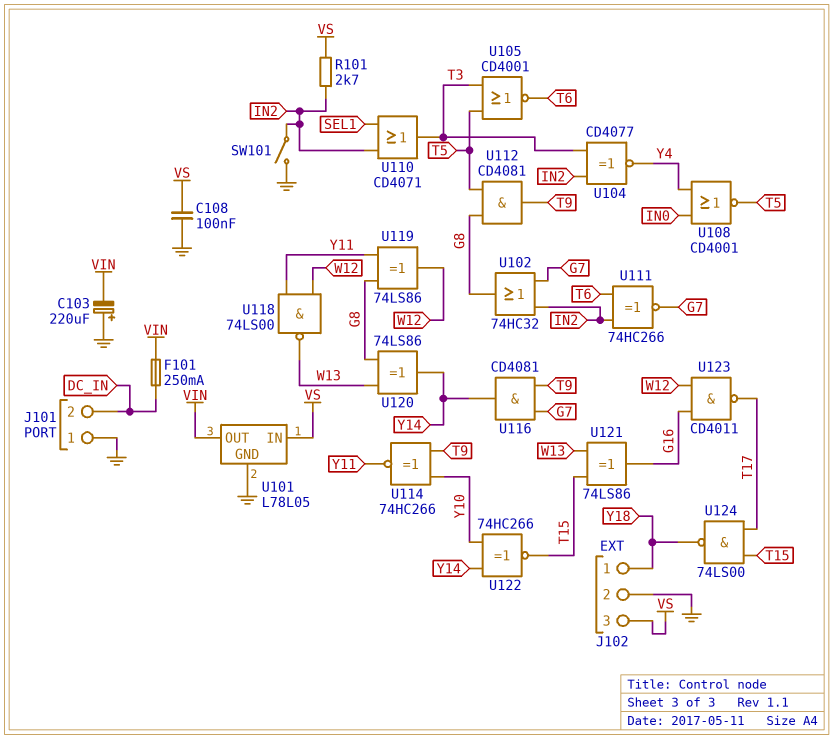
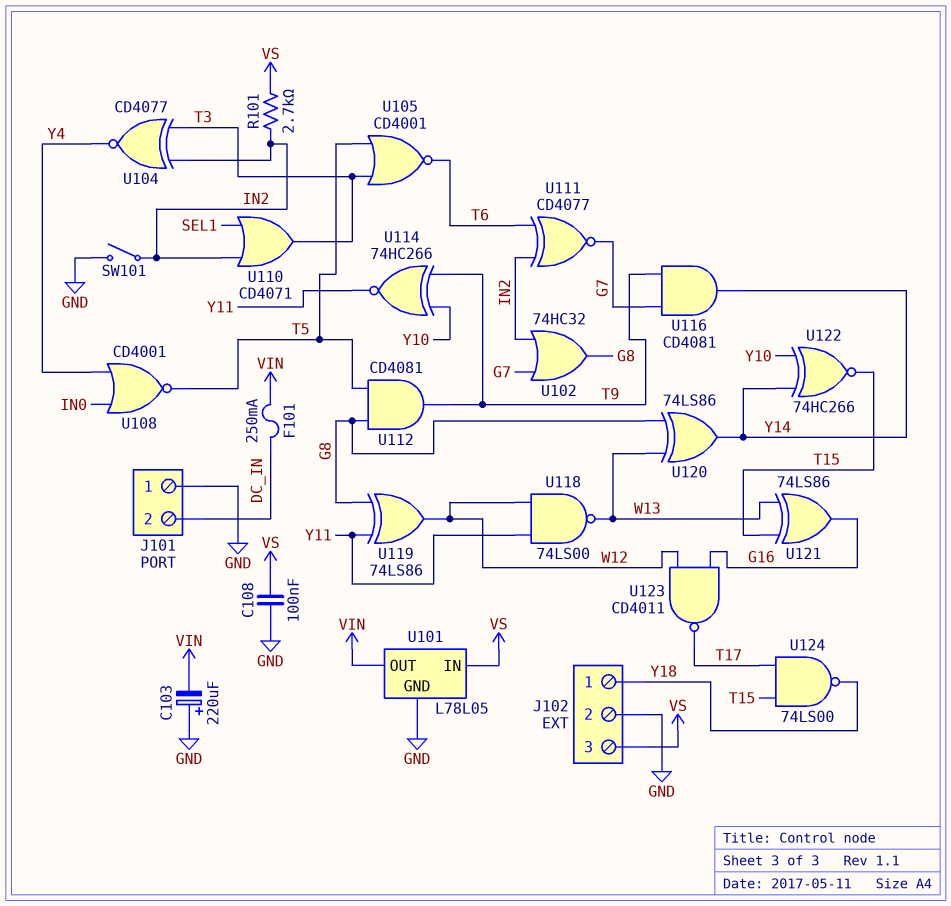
U111: XNOR 74HC266 (in IN2, in T6, out G7) -> XNOR CD4077 (in IN2, in T6, out G7)

